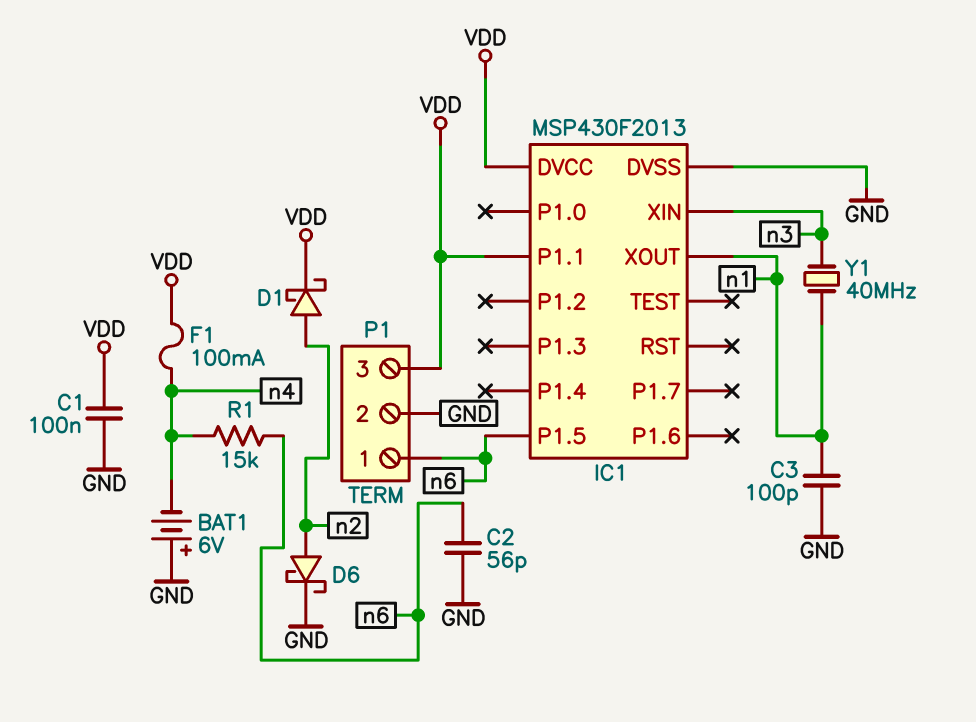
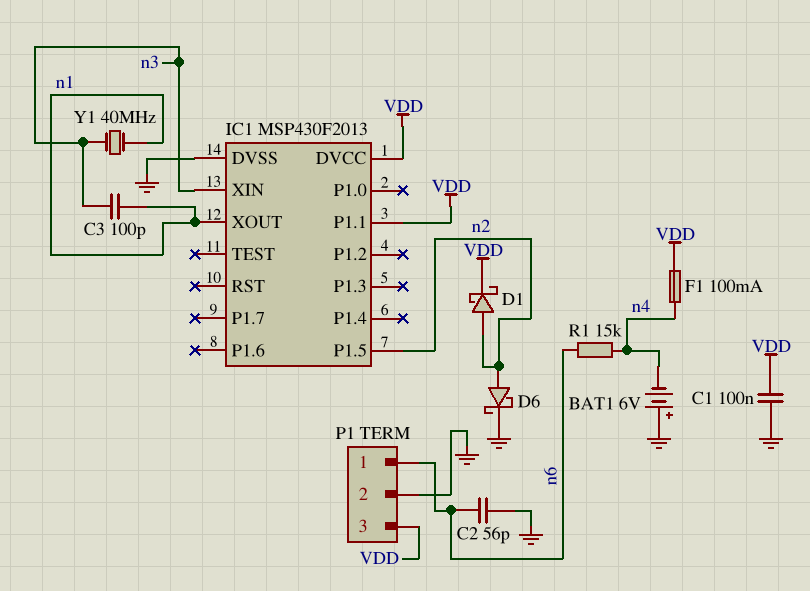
C3: 100pF (GND, n1) -> 100pF (n1, n3)
IC1 pin P1.5: n6 -> n2

